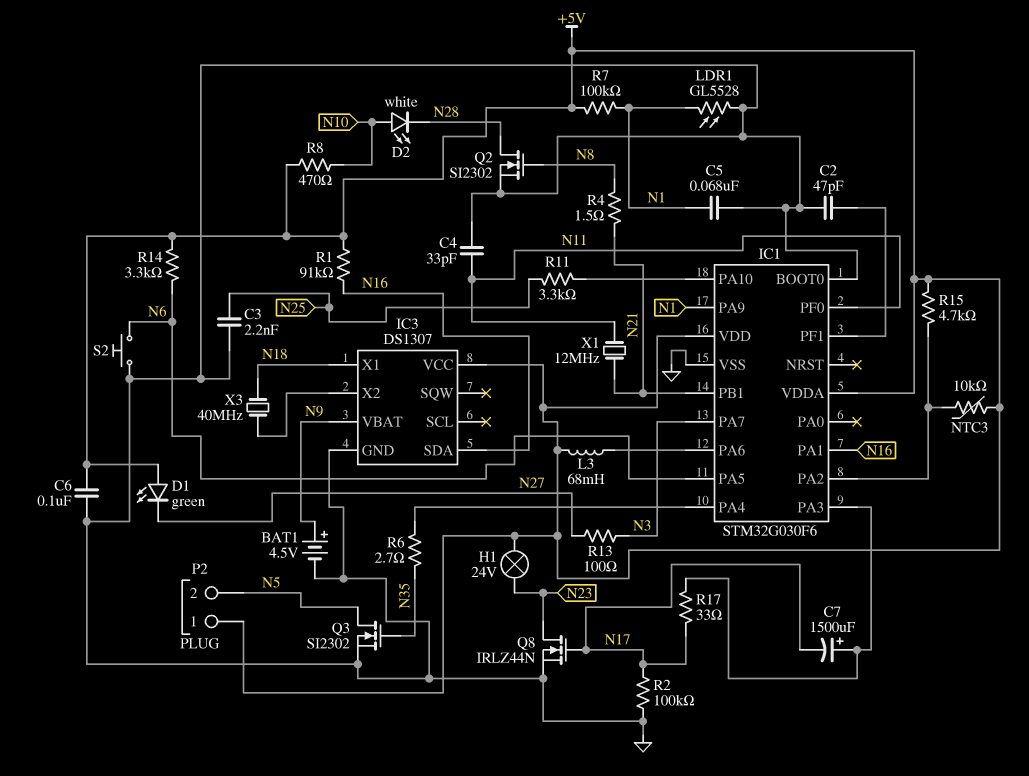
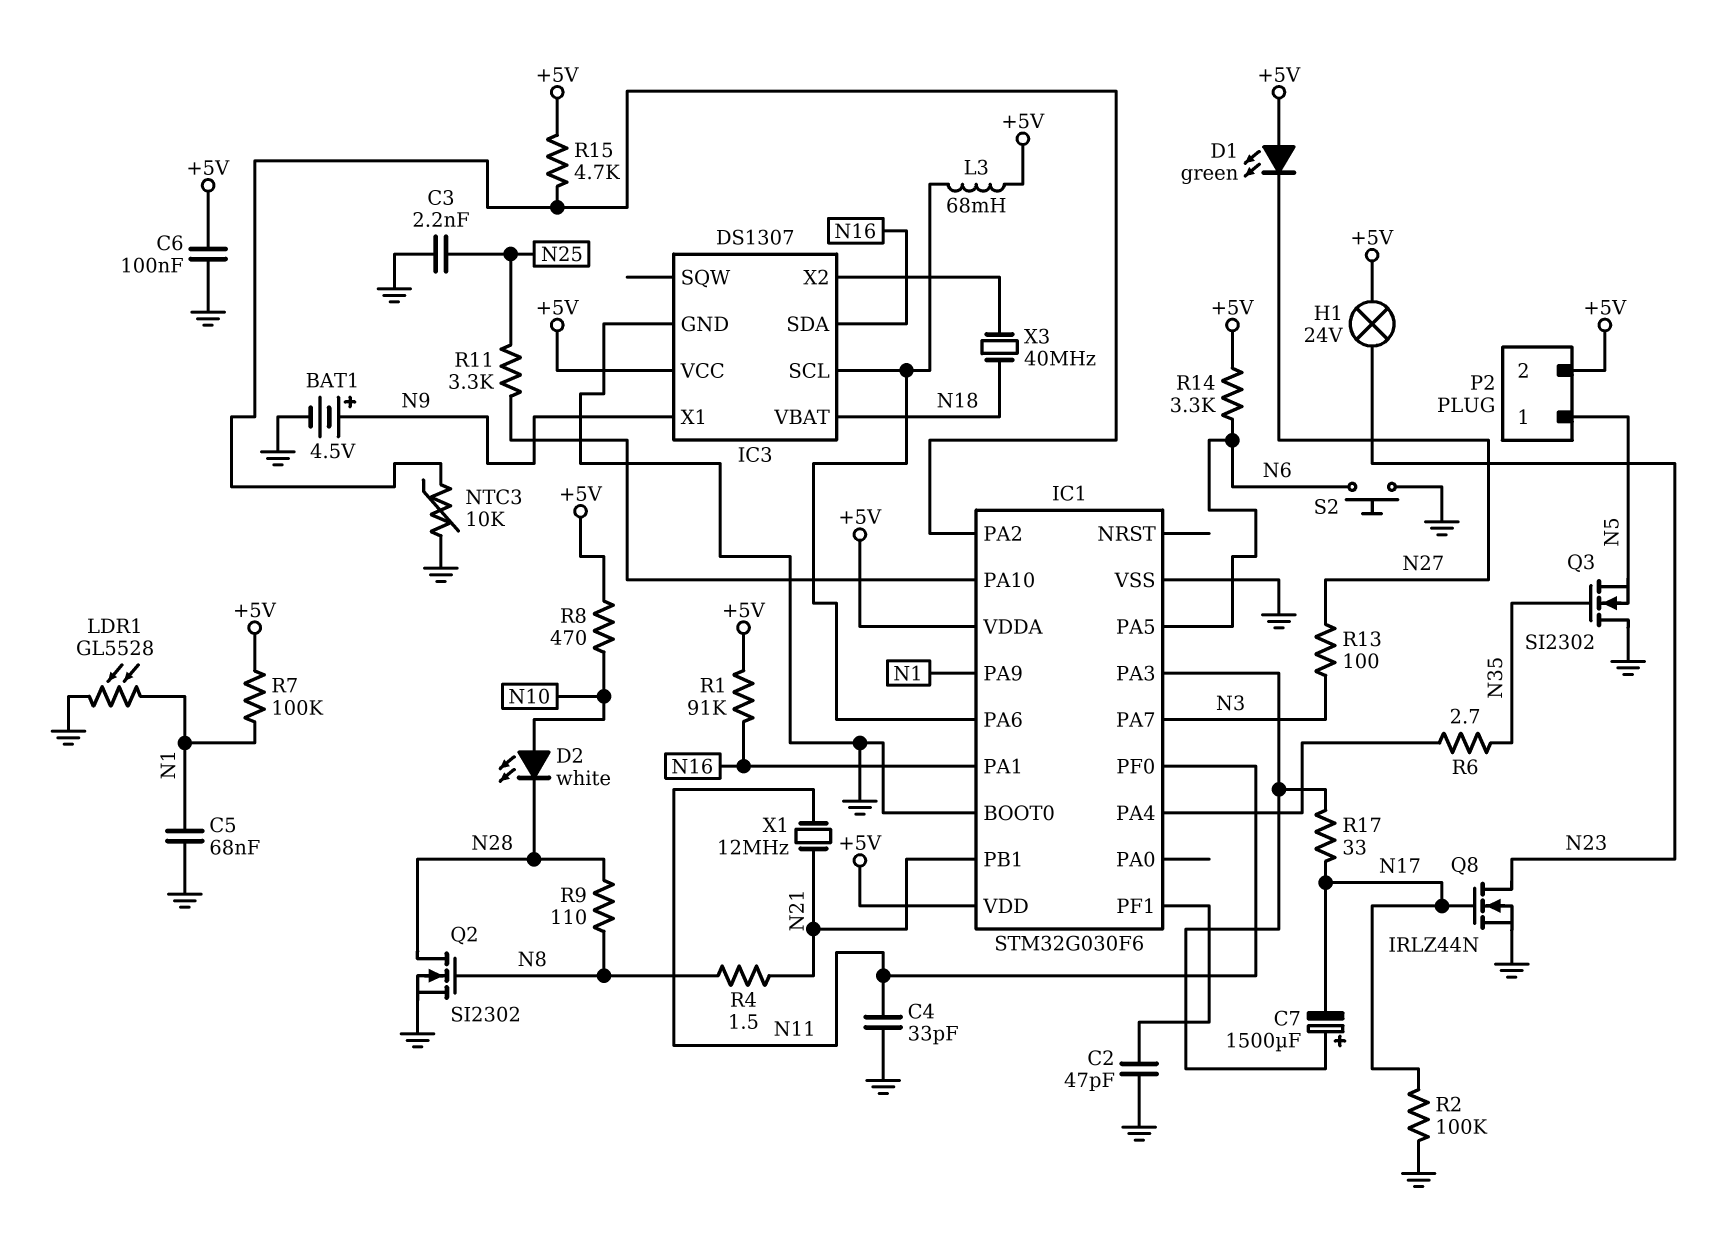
IC3 pin SCL: none -> IC1/PA6
IC3 pin VBAT: N9 -> N18
IC3 pin X1: N18 -> N9
NTC3: 10k (+5V, IC1/PA2) -> 10k (GND, IC1/PA2)
P2 pin 1: +5V -> N5
P2 pin 2: N5 -> +5V
Q3: NMOS SI2302 (G N35, D N5, S GND) -> NMOS SI2302 (G N35, D GND, S N5)
R9: none -> 110 (N8, N28)

